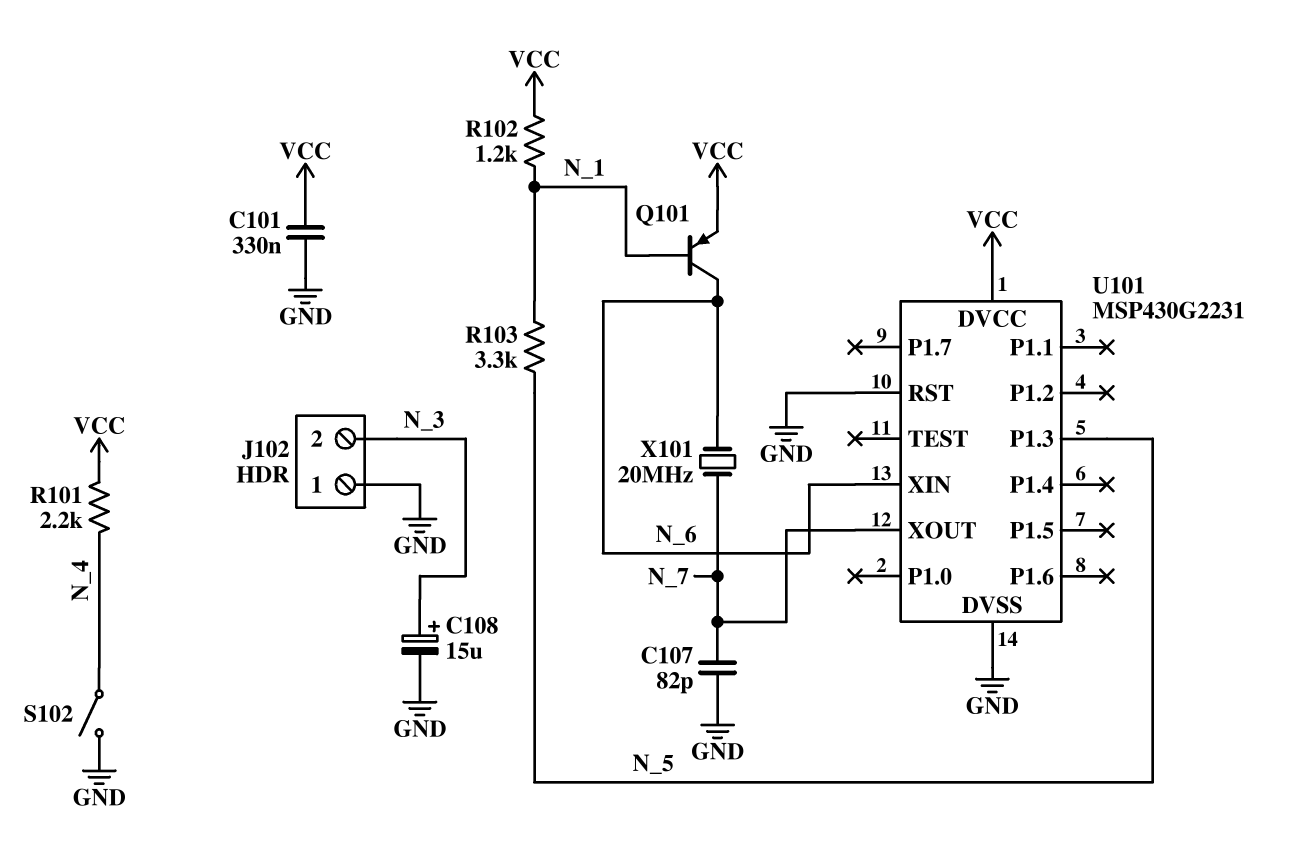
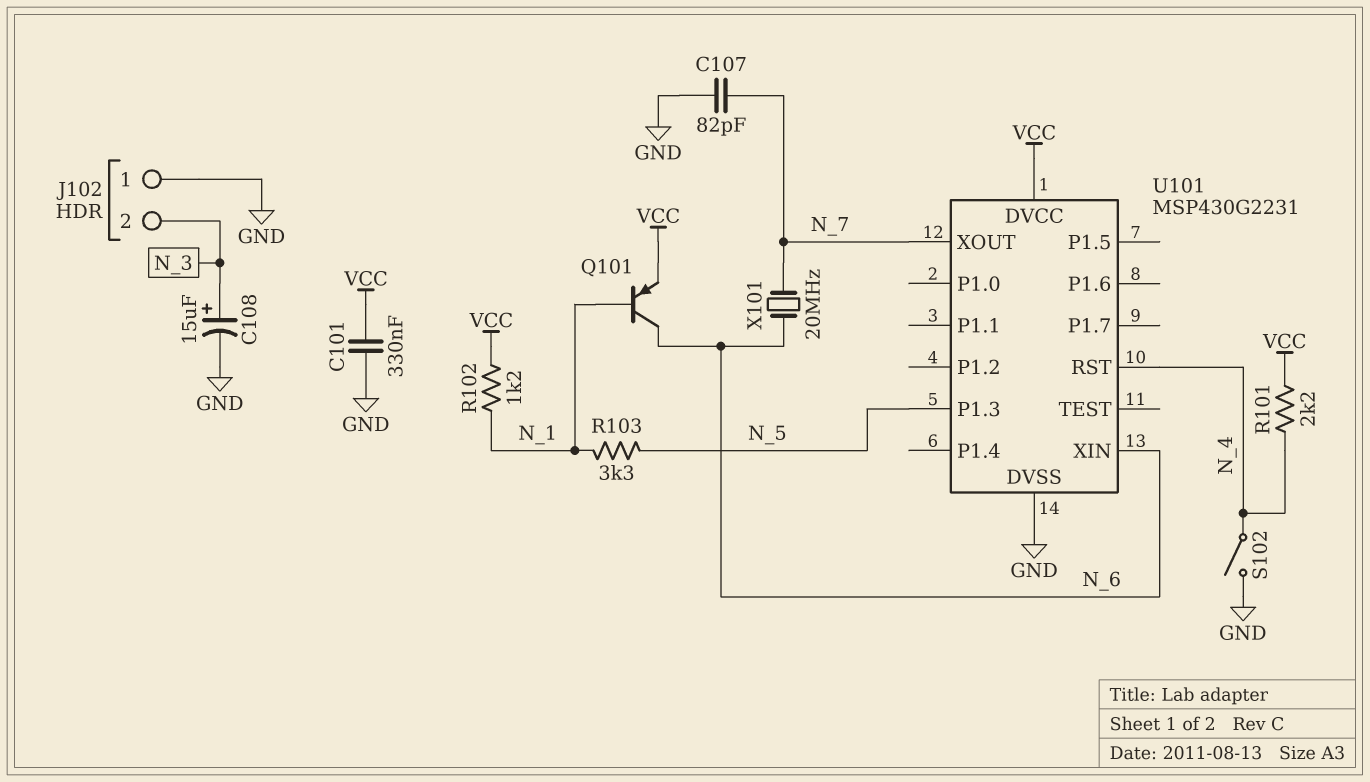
U101 pin RST: GND -> N_4

